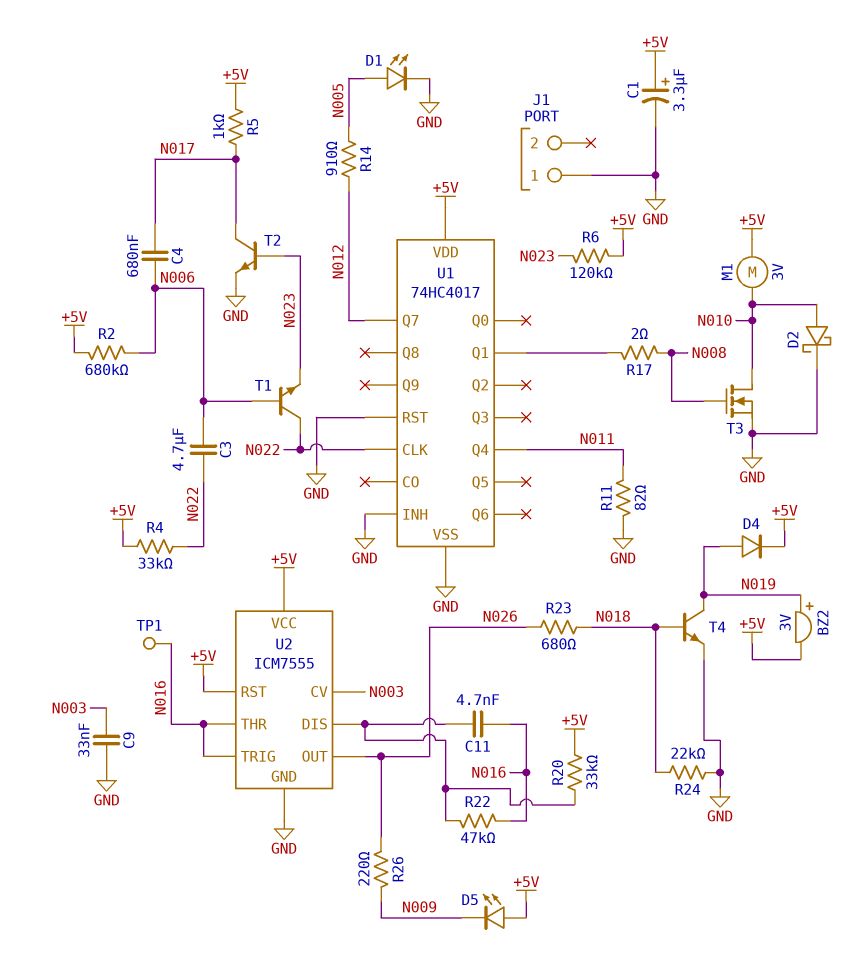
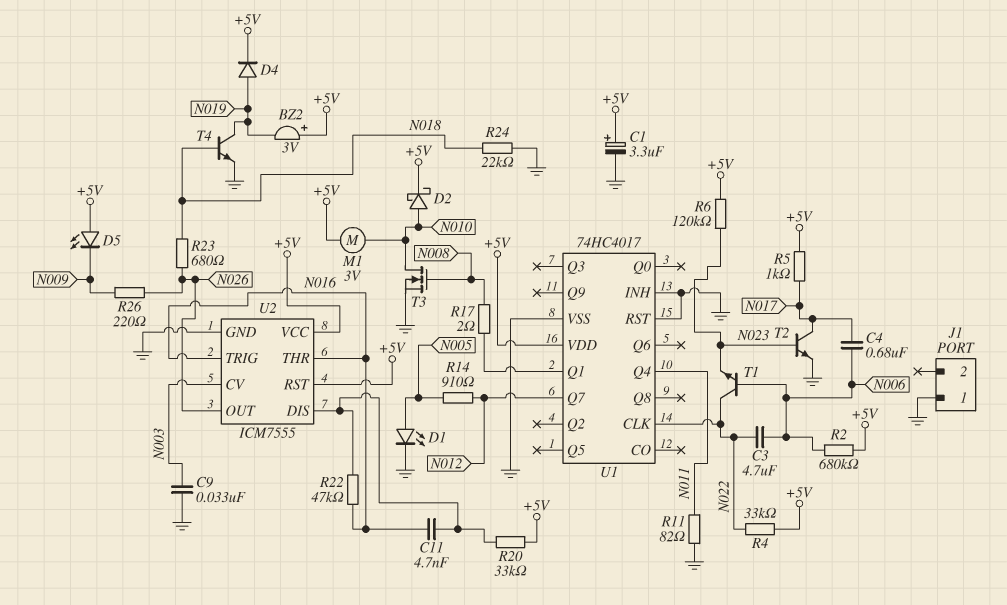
BZ2: buzzer 3V (plus N019, minus +5V) -> buzzer 3V (plus +5V, minus N019)
D2: schottky (A N010, K GND) -> schottky (A N010, K +5V)
TP1: test point (N016) -> none

